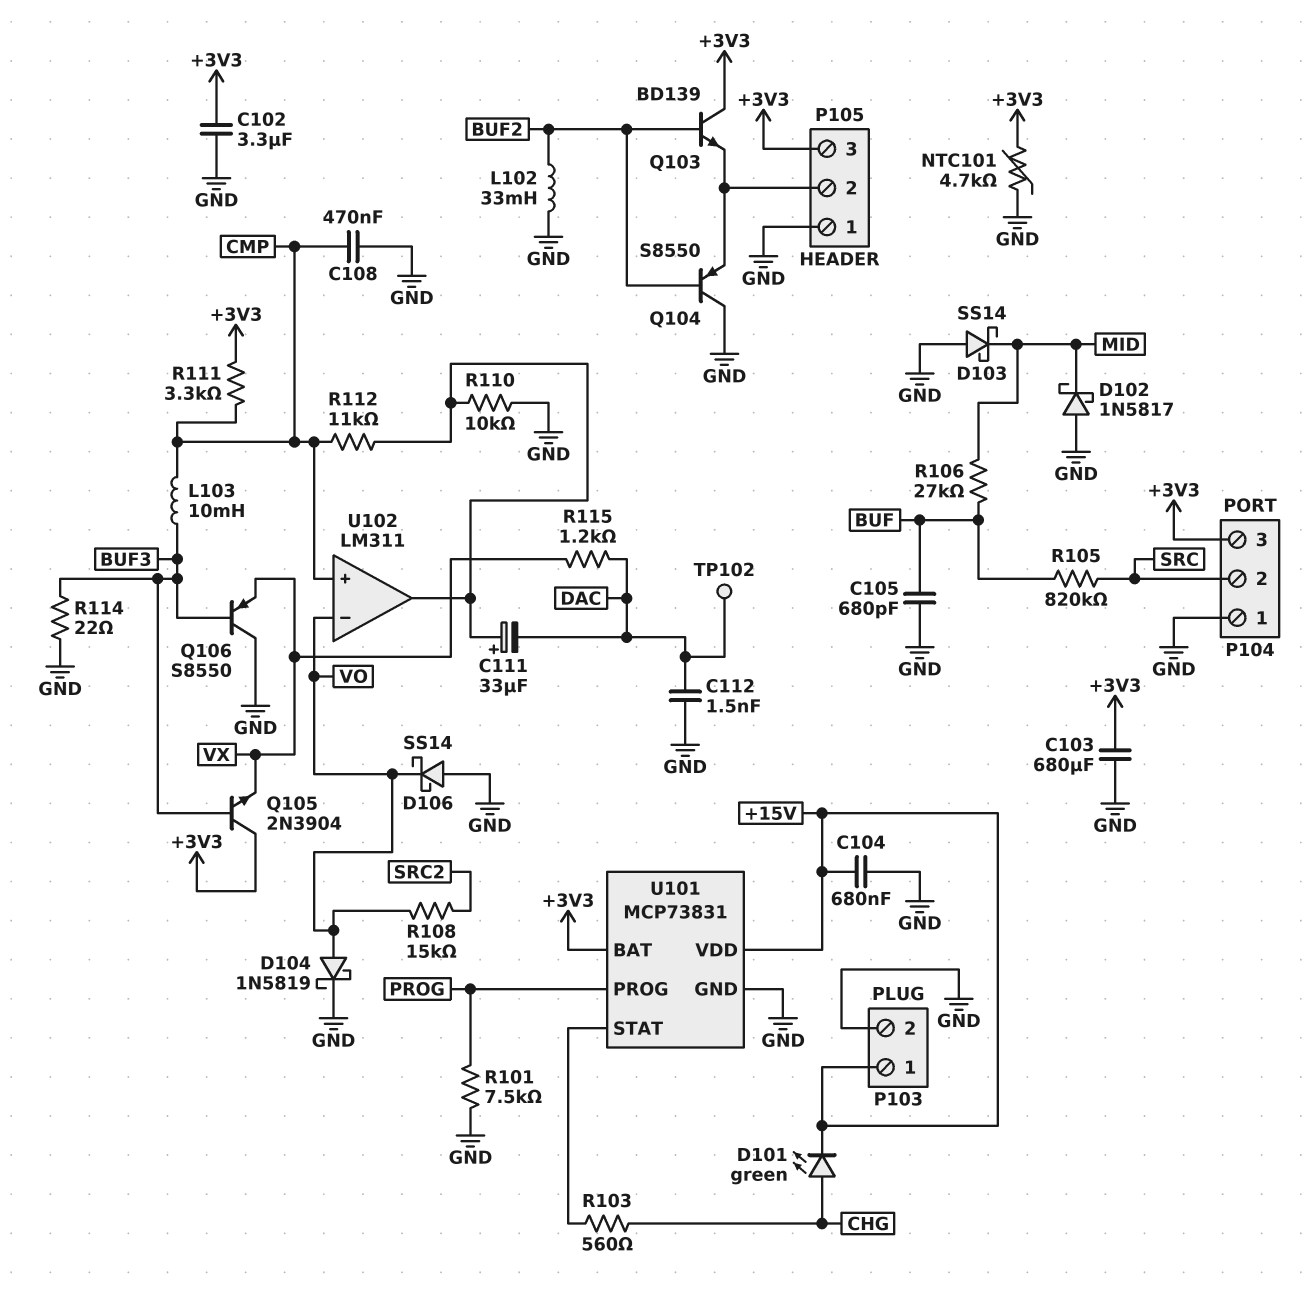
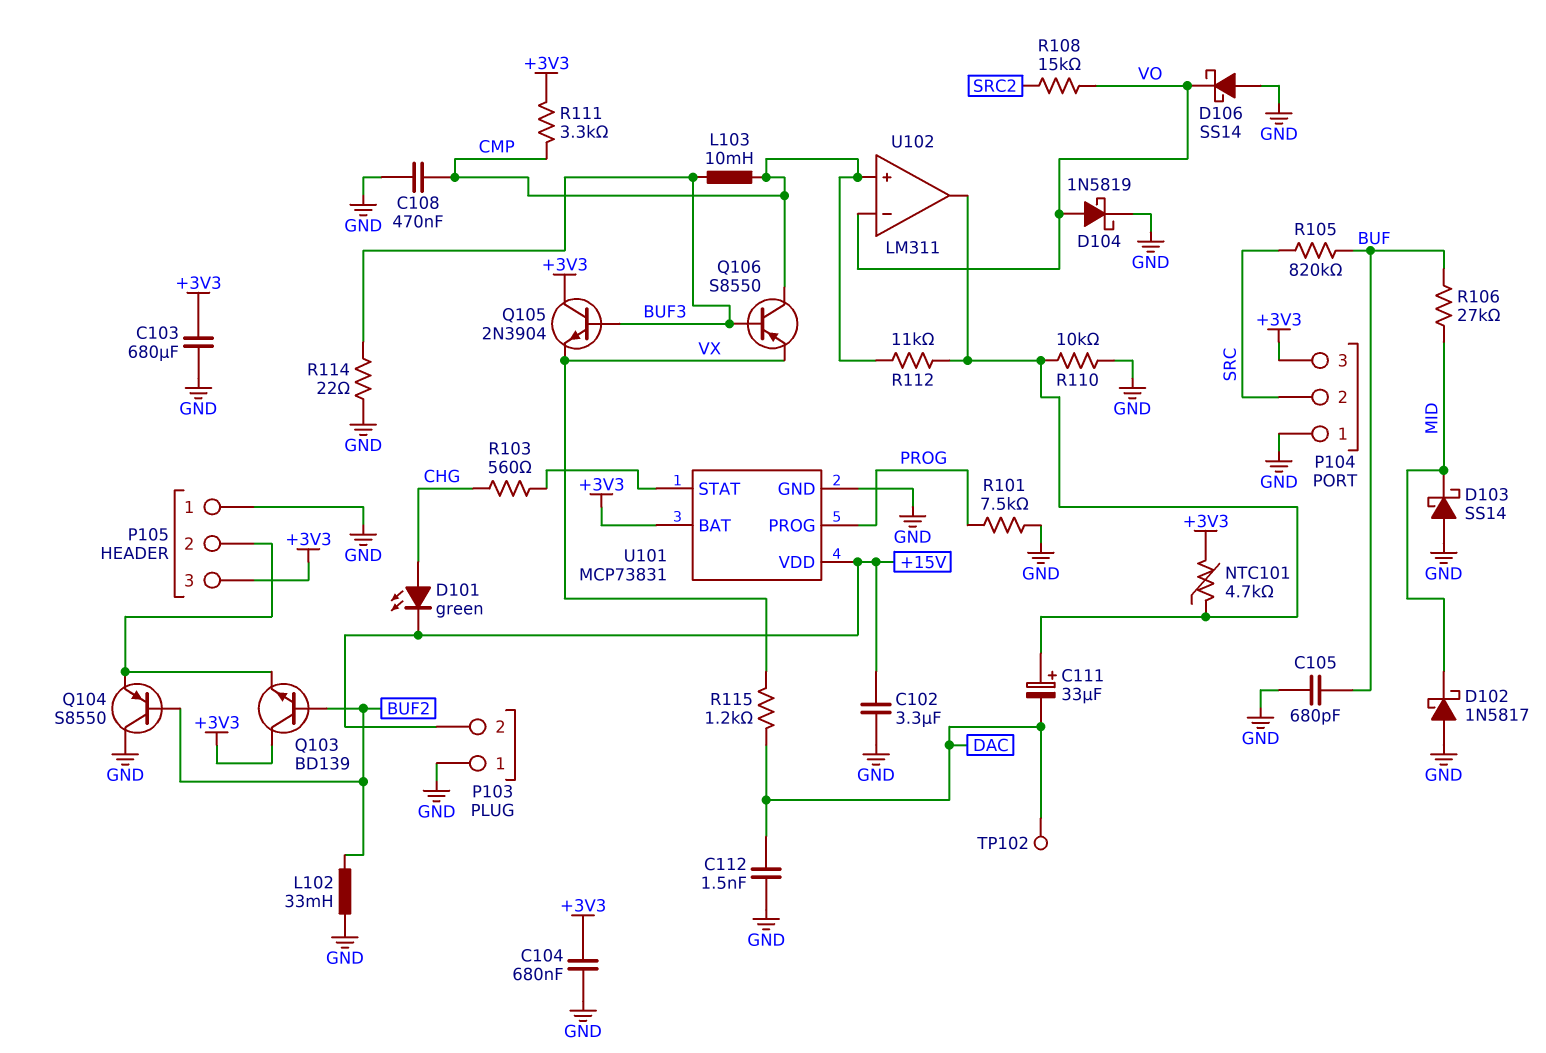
C102: 3.3uF (+3V3, GND) -> 3.3uF (+15V, GND)
C104: 680nF (+15V, GND) -> 680nF (+3V3, GND)
NTC101: 4.7k (+3V3, GND) -> 4.7k (+3V3, U102/out)
P103 pin 1: +15V -> GND
P103 pin 2: GND -> +15V
Q106: PNP S8550 (B BUF3, C GND, E VX) -> PNP S8550 (B BUF3, C CMP, E VX)

